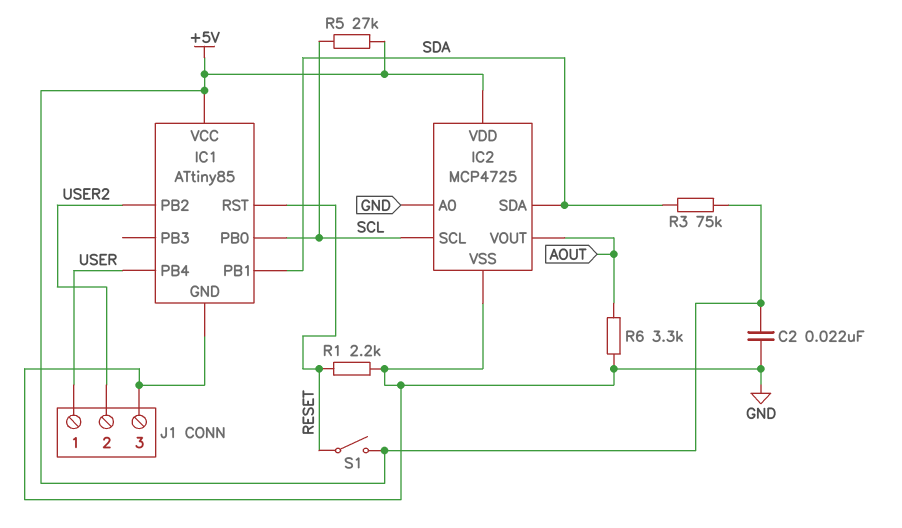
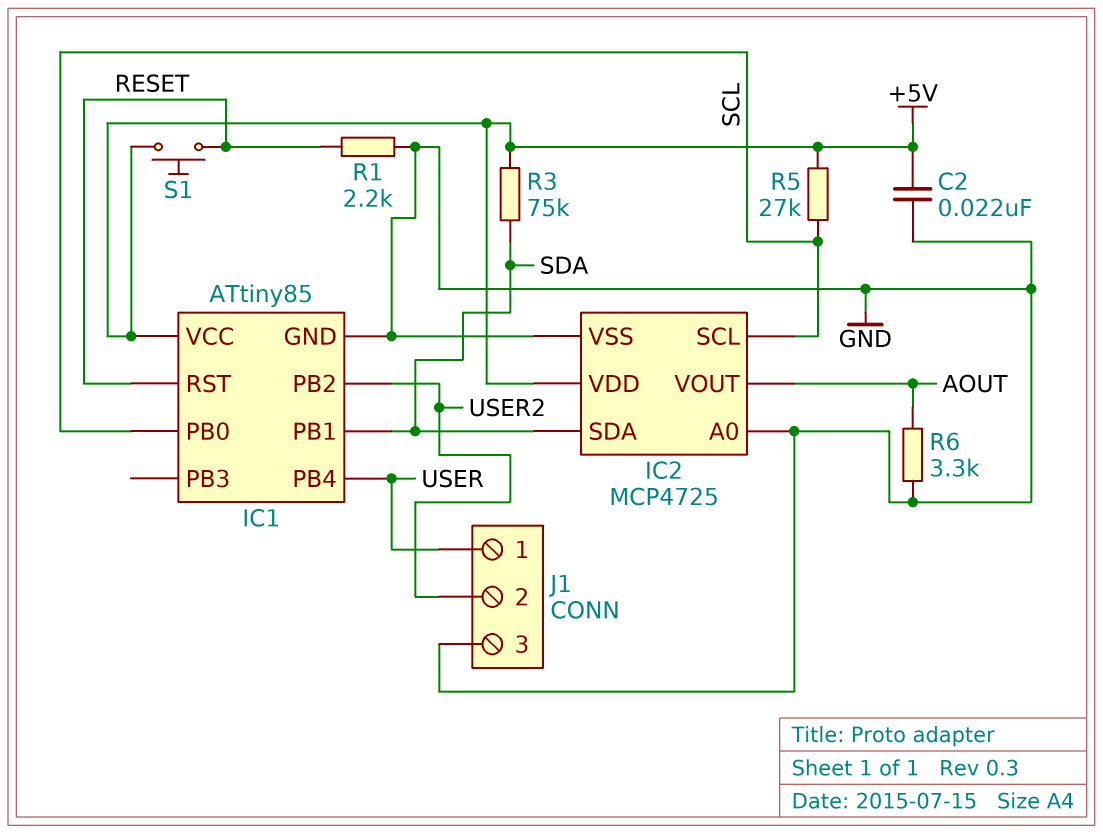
S1: switch (+5V, RESET) -> button (+5V, RESET)

